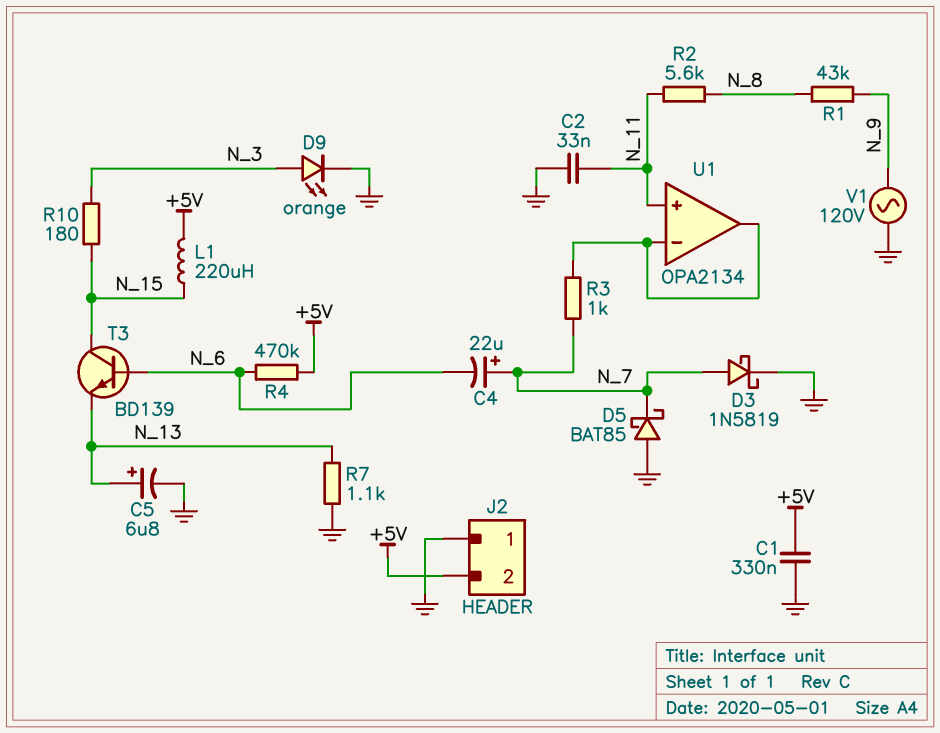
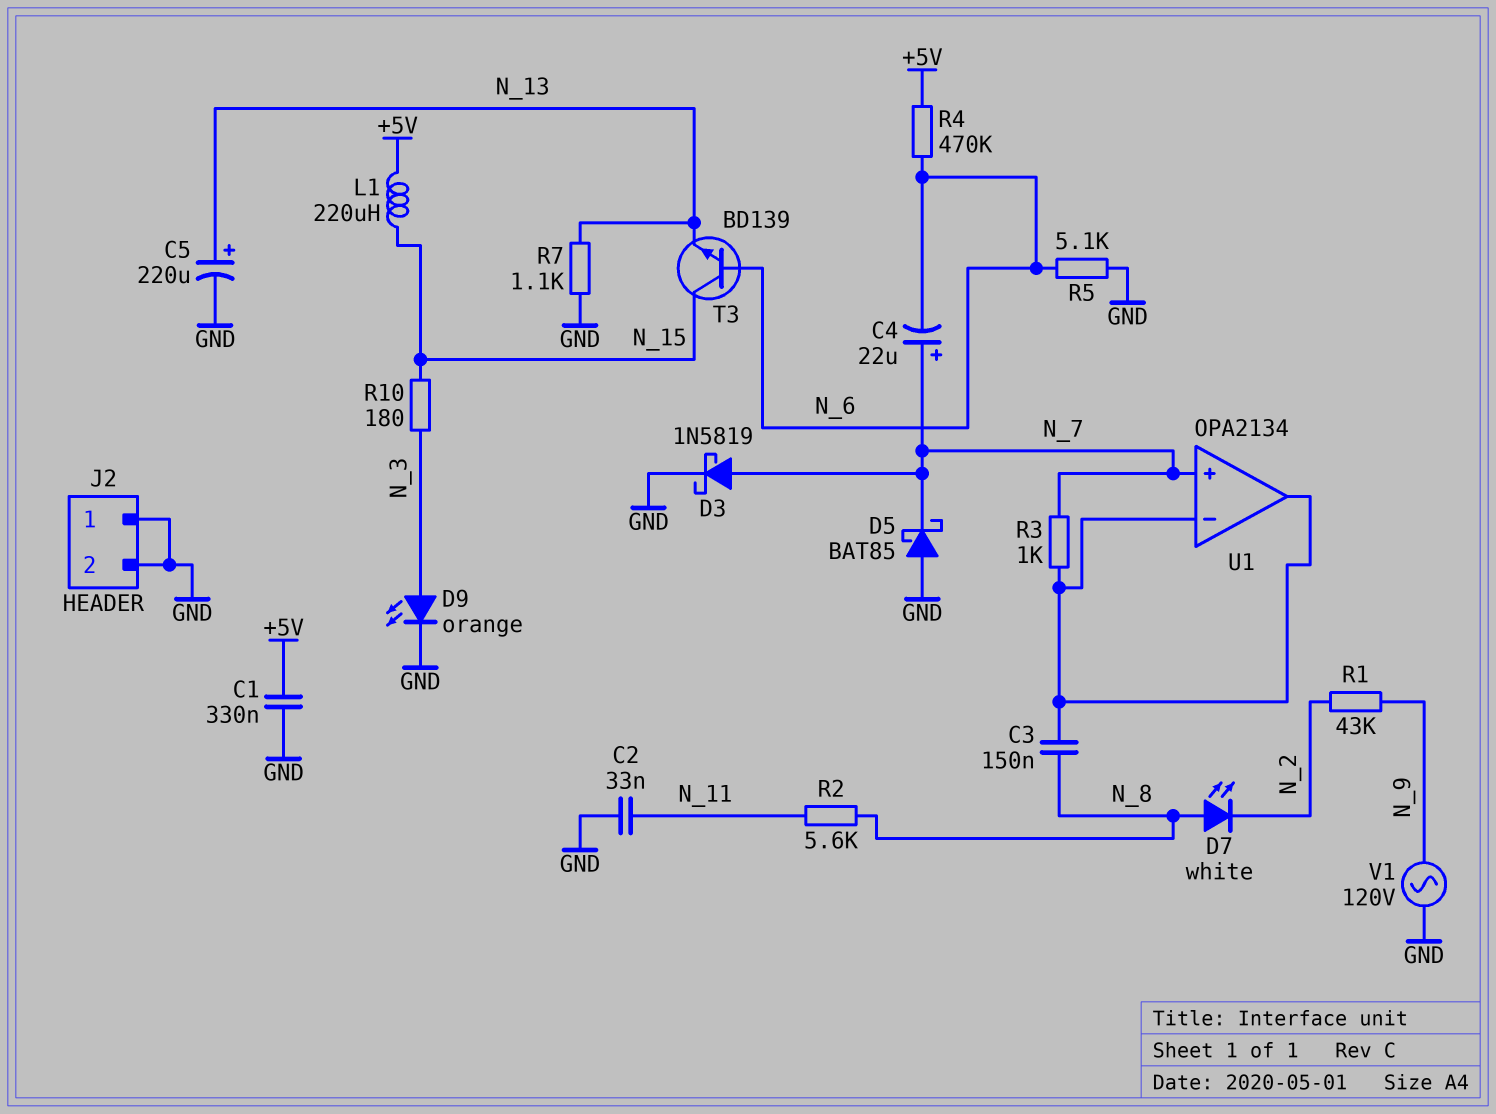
C3: none -> 150nF (N_8, U1/in-)
C5: 6.8uF (plus N_13, minus GND) -> 220uF (plus N_13, minus GND)
D7: none -> LED white (A N_8, K N_2)
J2 pin 2: +5V -> GND
R1: 43k (N_8, N_9) -> 43k (N_2, N_9)
R5: none -> 5.1k (GND, N_6)
U1 pin in+: N_11 -> N_7

